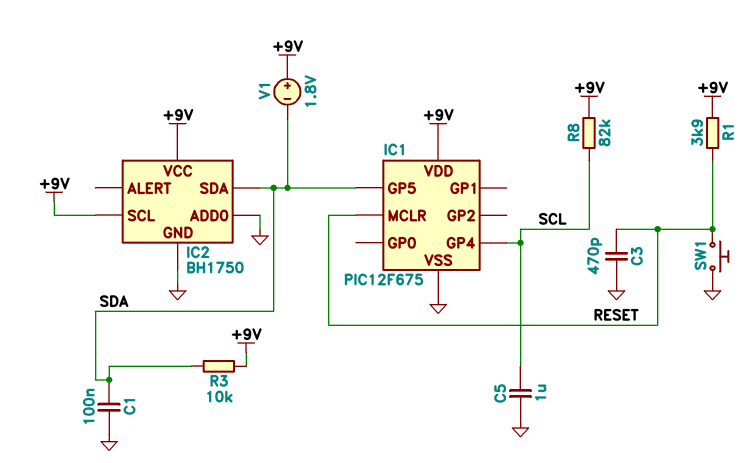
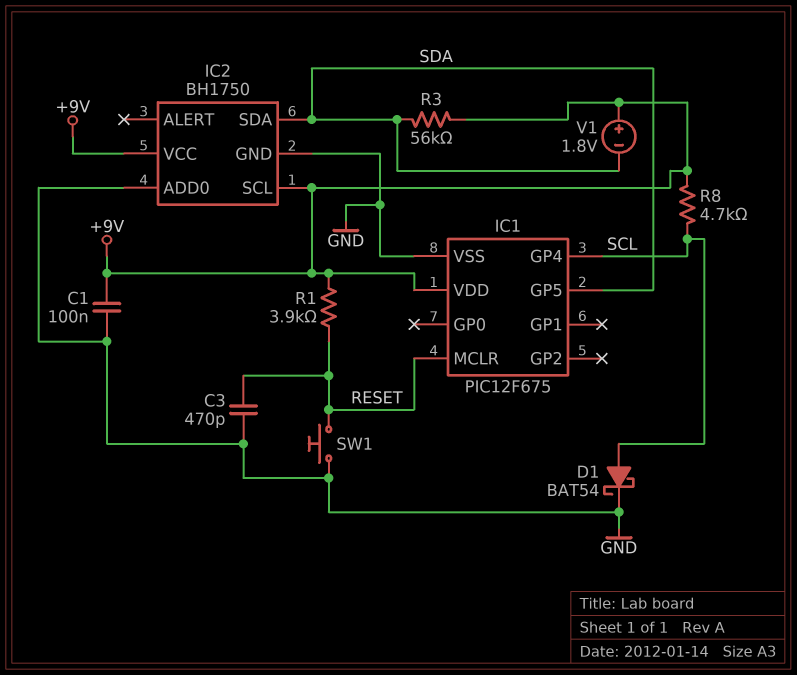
C1: 100nF (GND, SDA) -> 100nF (+9V, GND)
C5: 1uF (GND, SCL) -> none
D1: none -> schottky BAT54 (A SCL, K GND)
R3: 10k (+9V, SDA) -> 56k (+9V, SDA)
R8: 82k (+9V, SCL) -> 4.7k (+9V, SCL)

